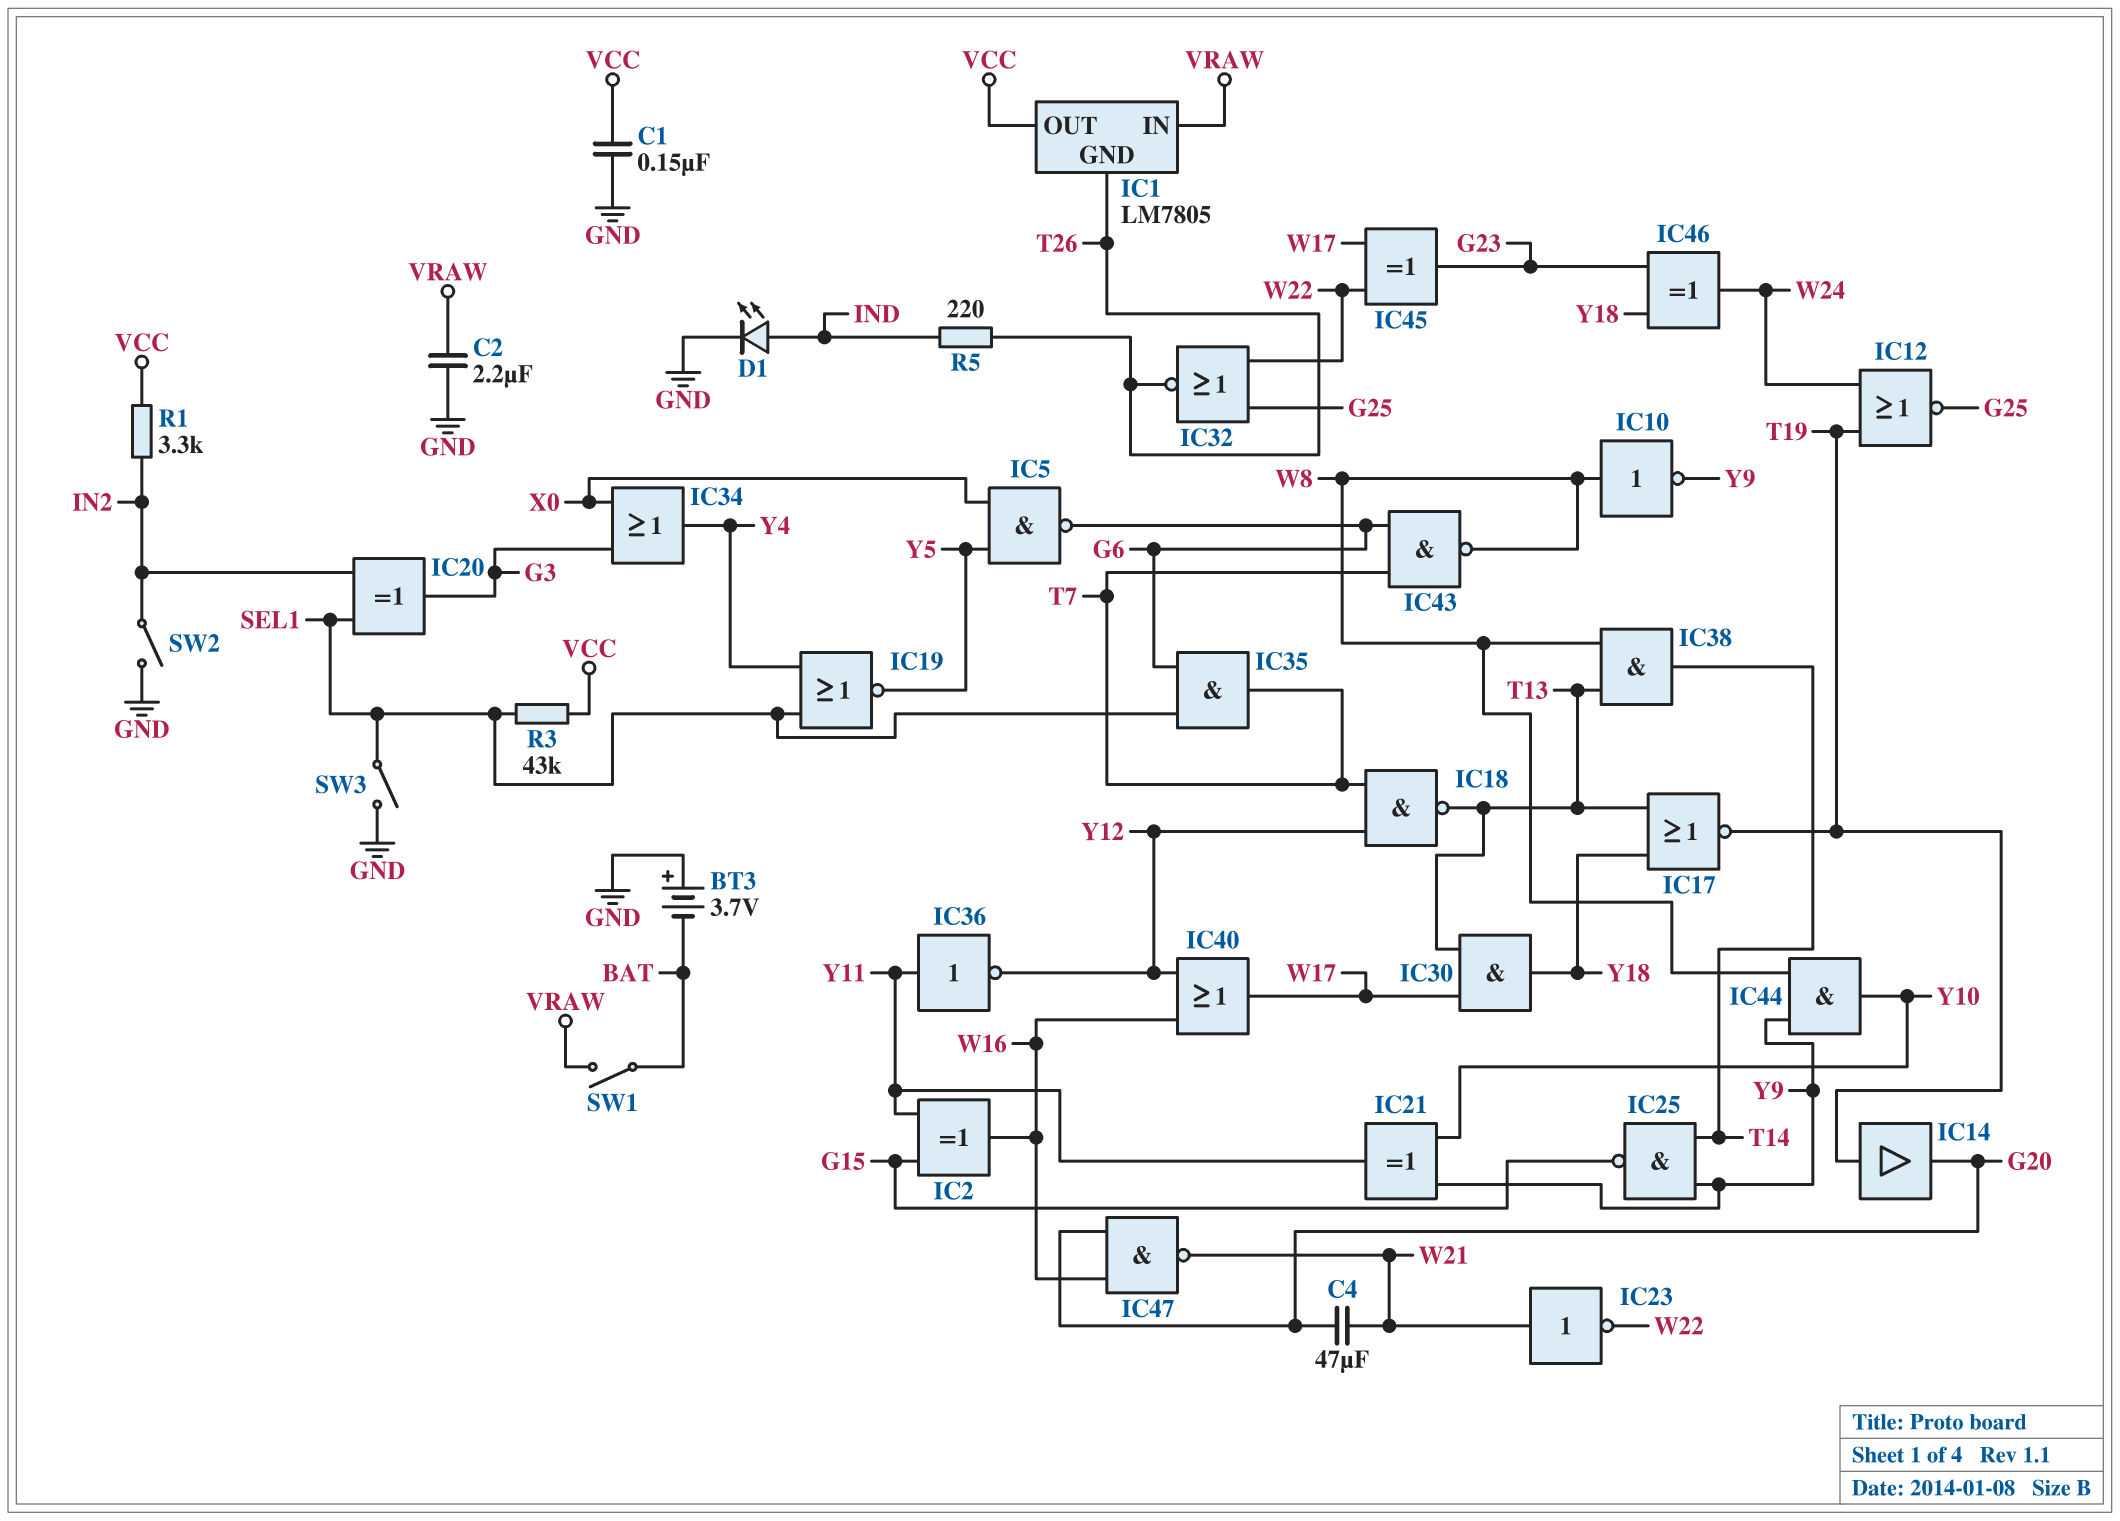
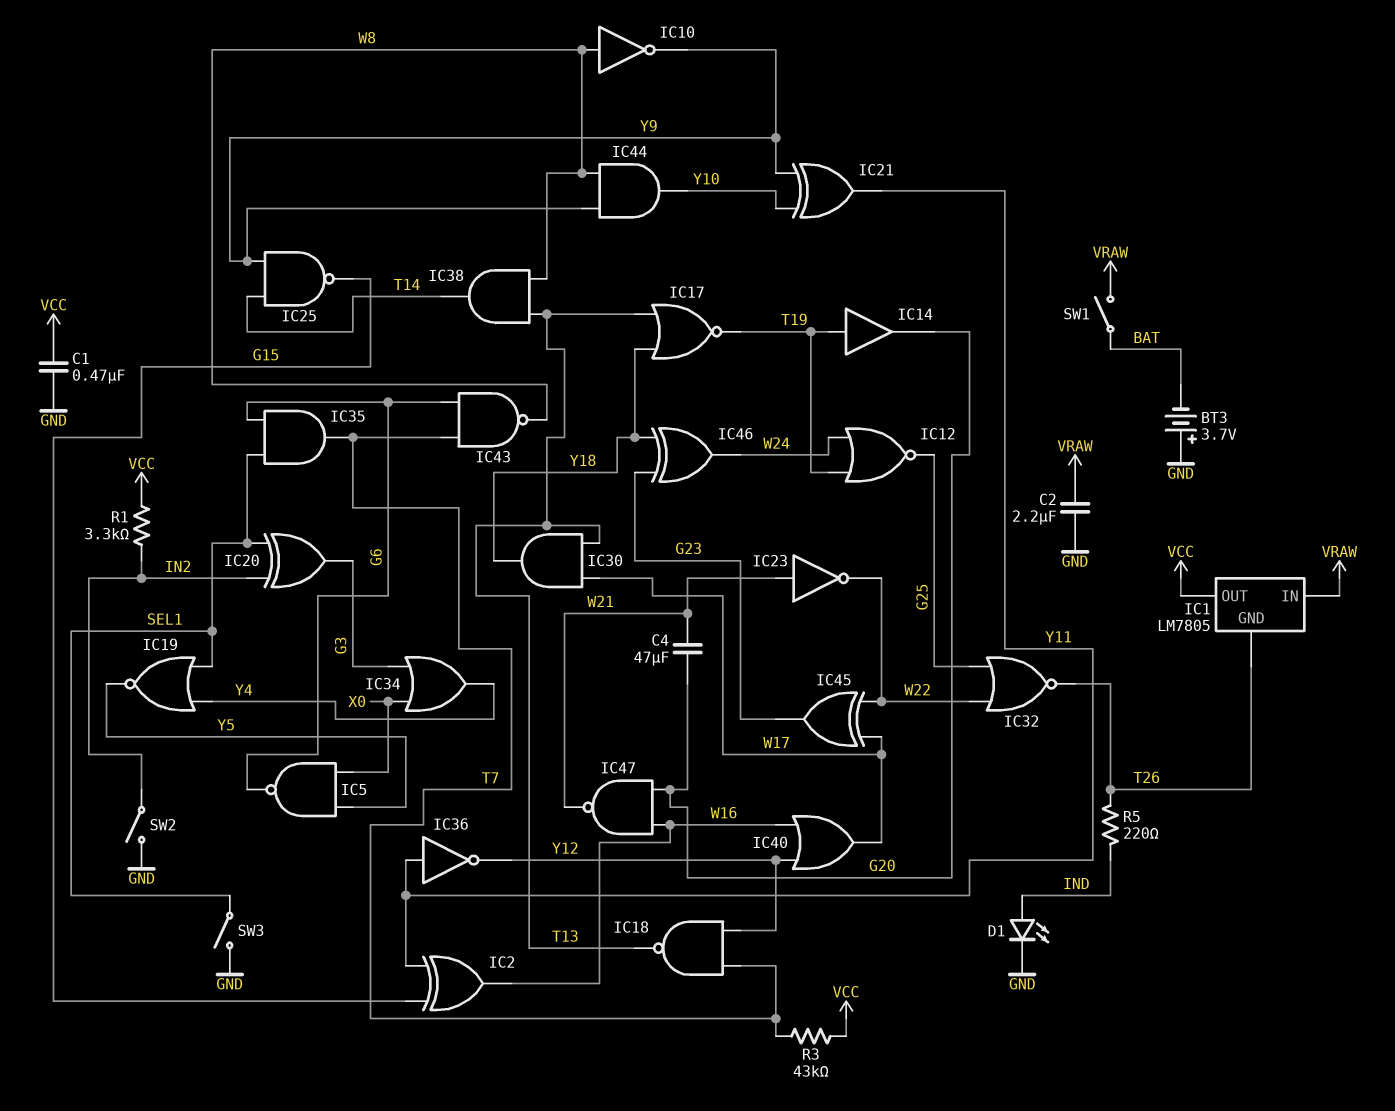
C1: 150nF (GND, VCC) -> 470nF (GND, VCC)
R3: 43k (SEL1, VCC) -> 43k (T7, VCC)

